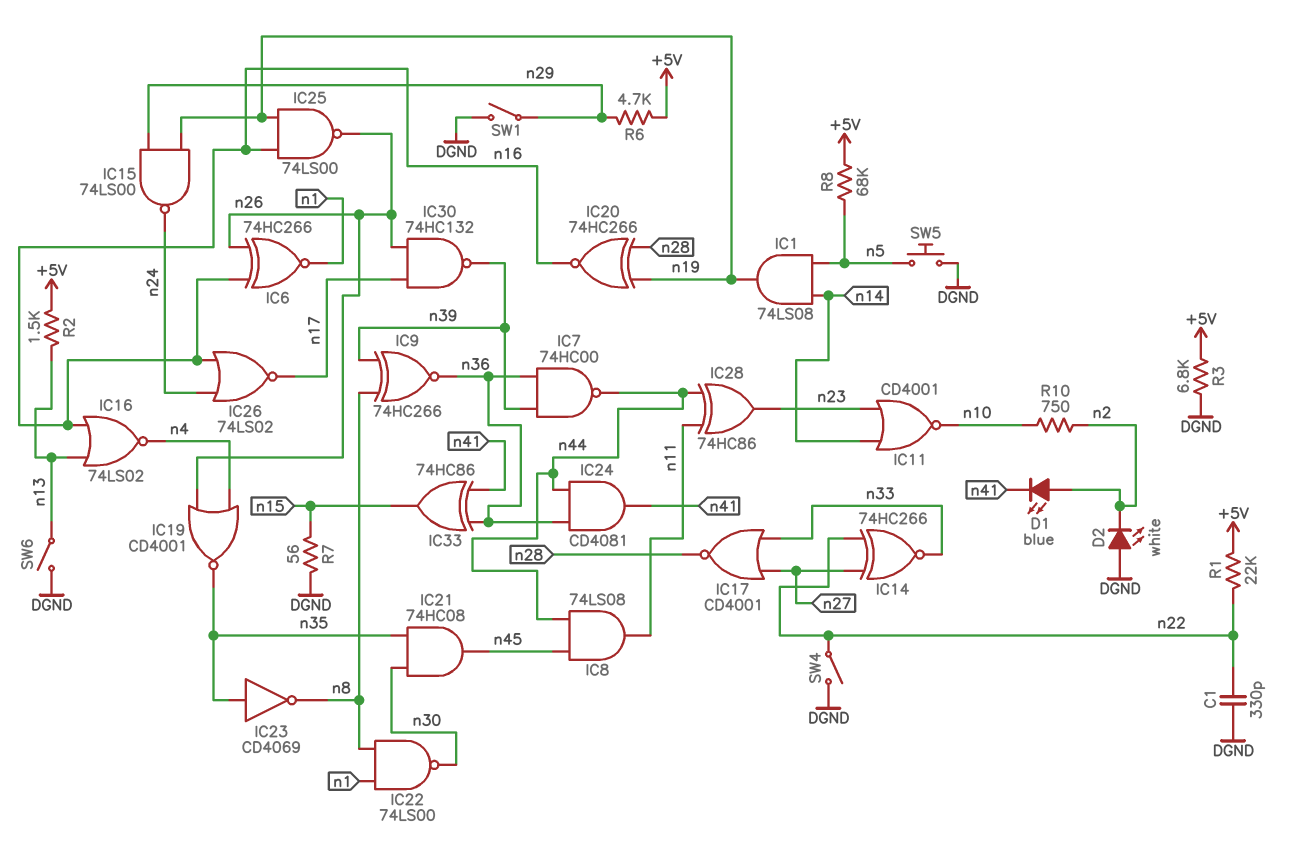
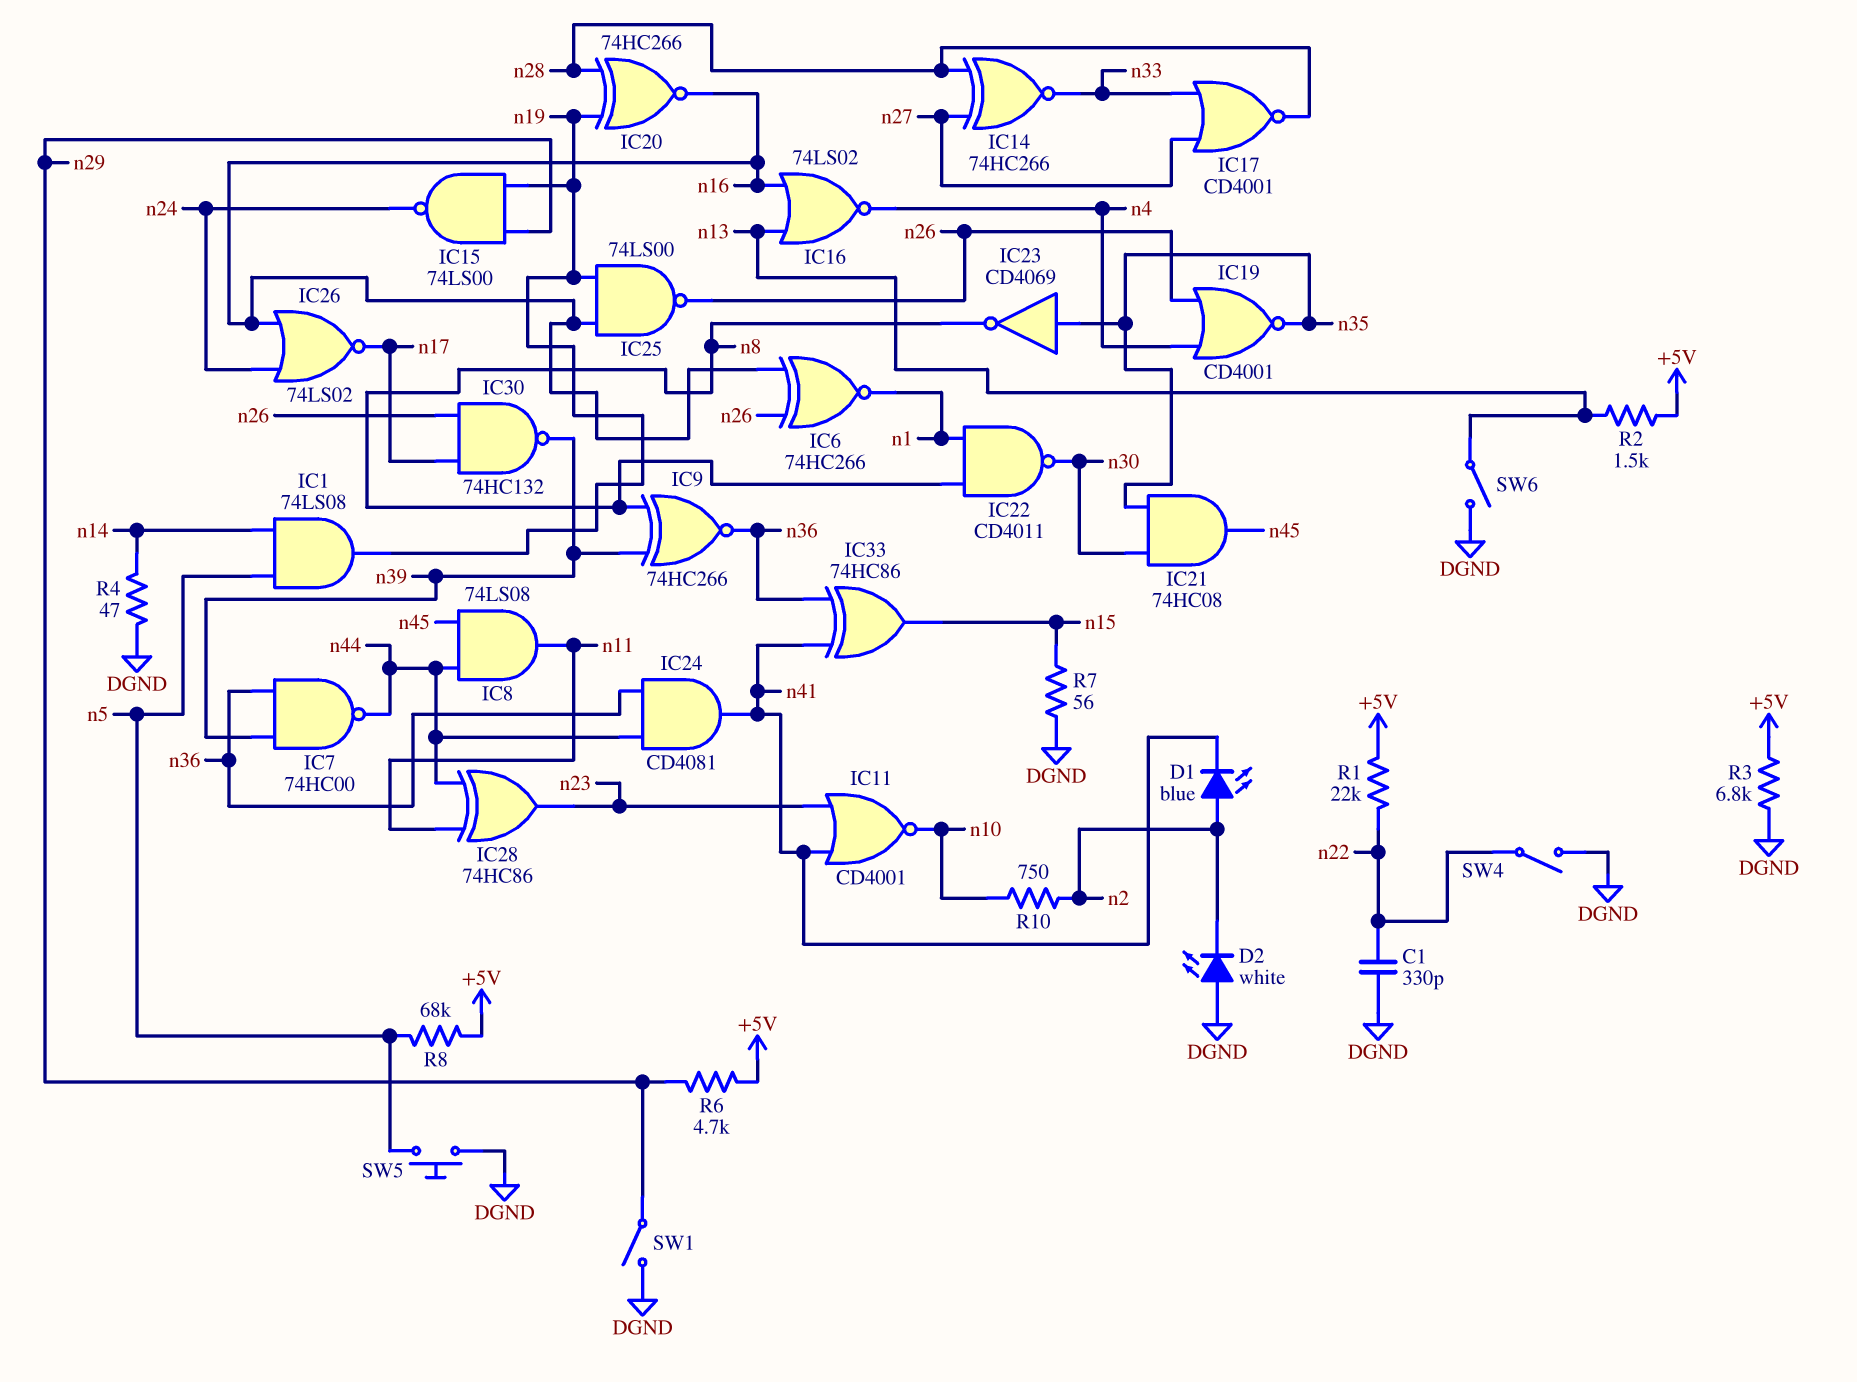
IC11: NOR CD4001 (in n14, in n23, out n10) -> NOR CD4001 (in n23, in n41, out n10)
IC14: XNOR 74HC266 (in n22, in n27, out n33) -> XNOR 74HC266 (in n27, in n28, out n33)
IC22: NAND 74LS00 (in n1, in n8, out n30) -> NAND CD4011 (in n1, in n8, out n30)
R4: none -> 47 (DGND, n14)

